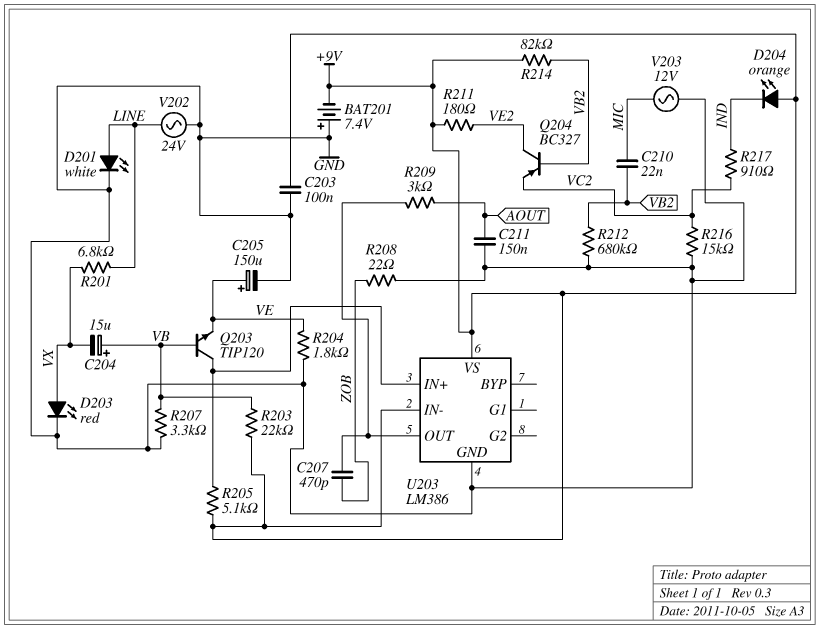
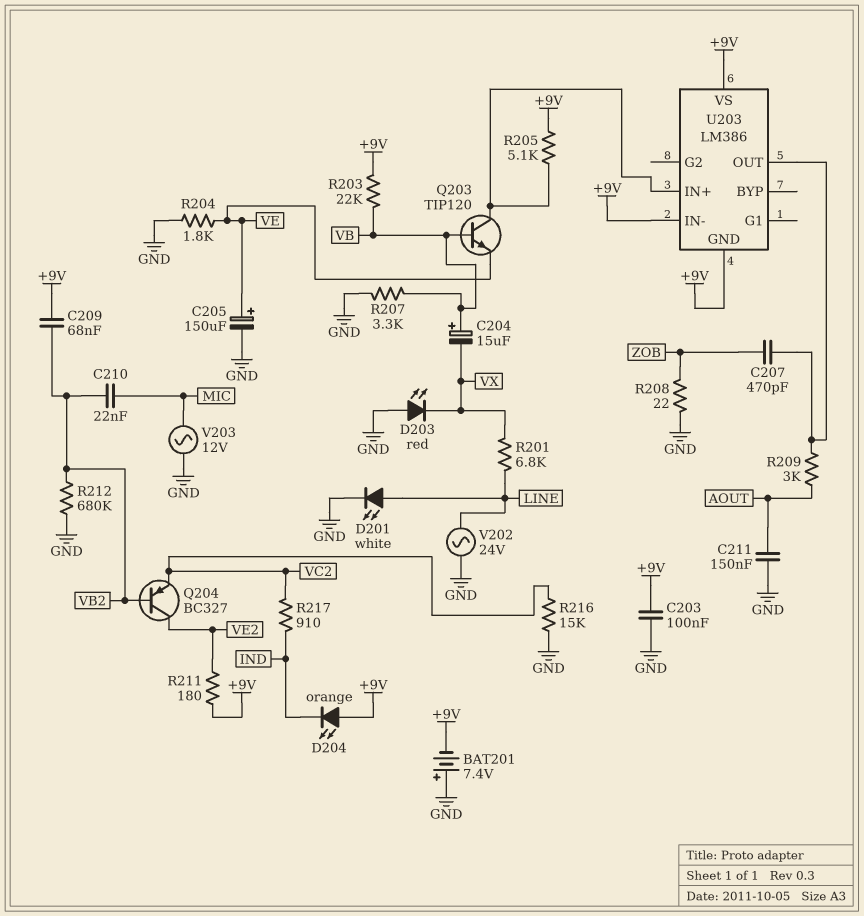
C209: none -> 68nF (+9V, VB2)
D203: LED red (A VX, K GND) -> LED red (A GND, K VX)
R214: 82k (+9V, VB2) -> none
U203 pin GND: GND -> +9V

